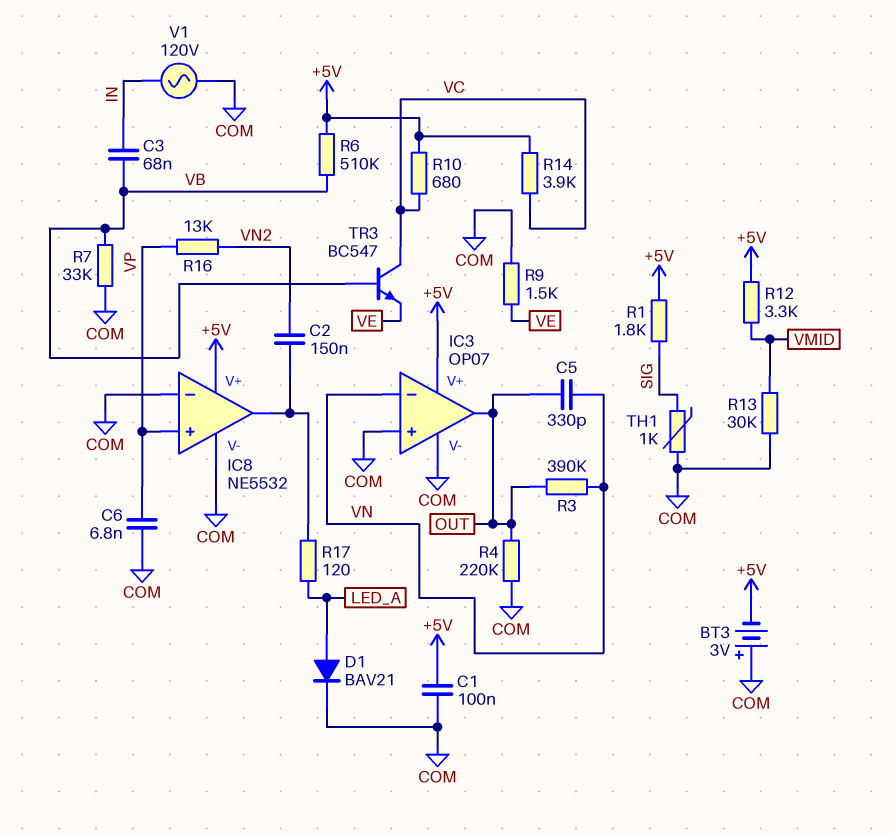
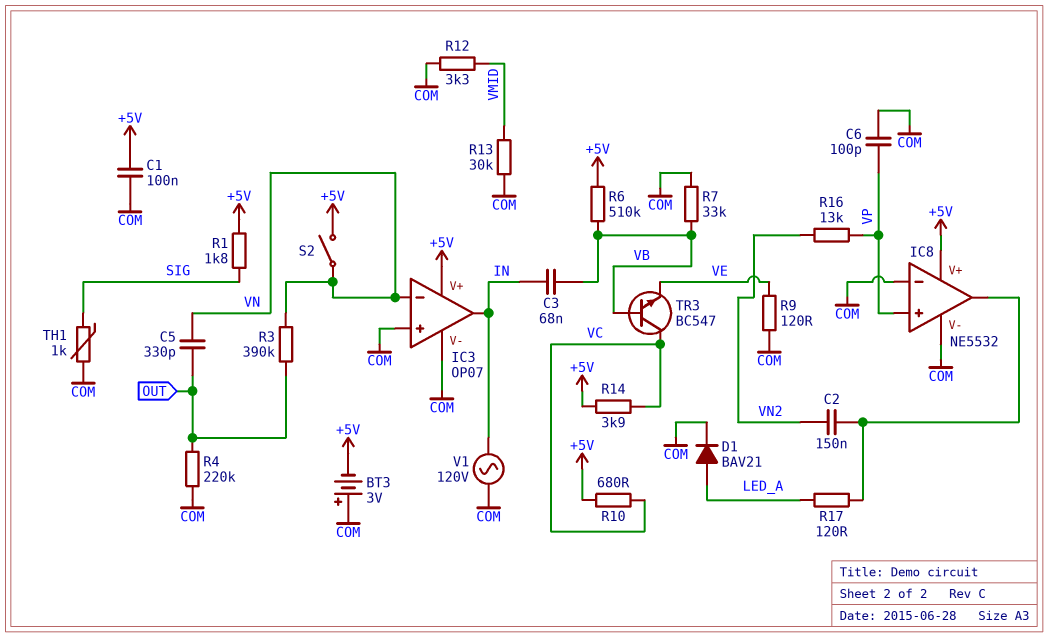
C6: 6.8nF (COM, VP) -> 100pF (COM, VP)
IC3 pin out: OUT -> IN
R9: 1.5k (COM, VE) -> 120 (COM, VE)
R12: 3.3k (+5V, VMID) -> 3.3k (COM, VMID)
S2: none -> switch (+5V, VN)

